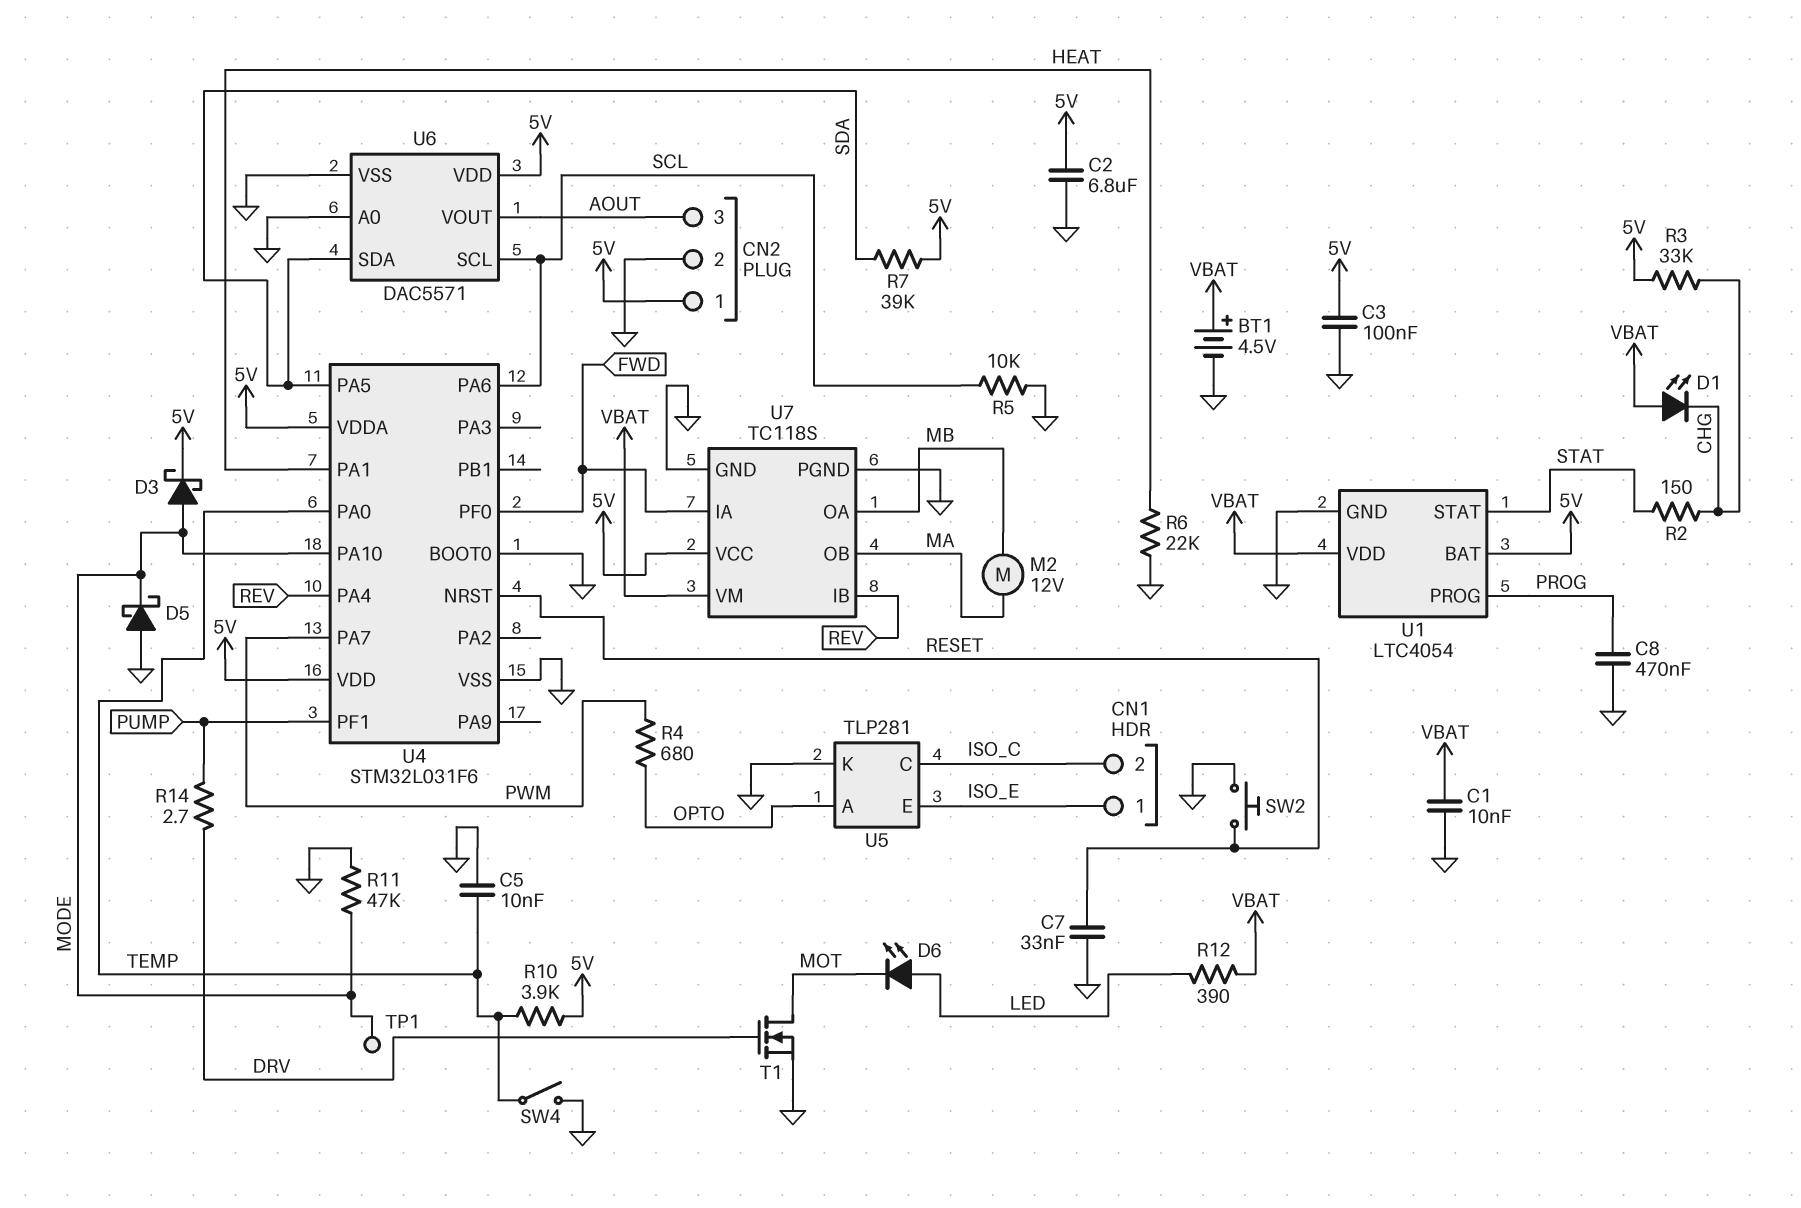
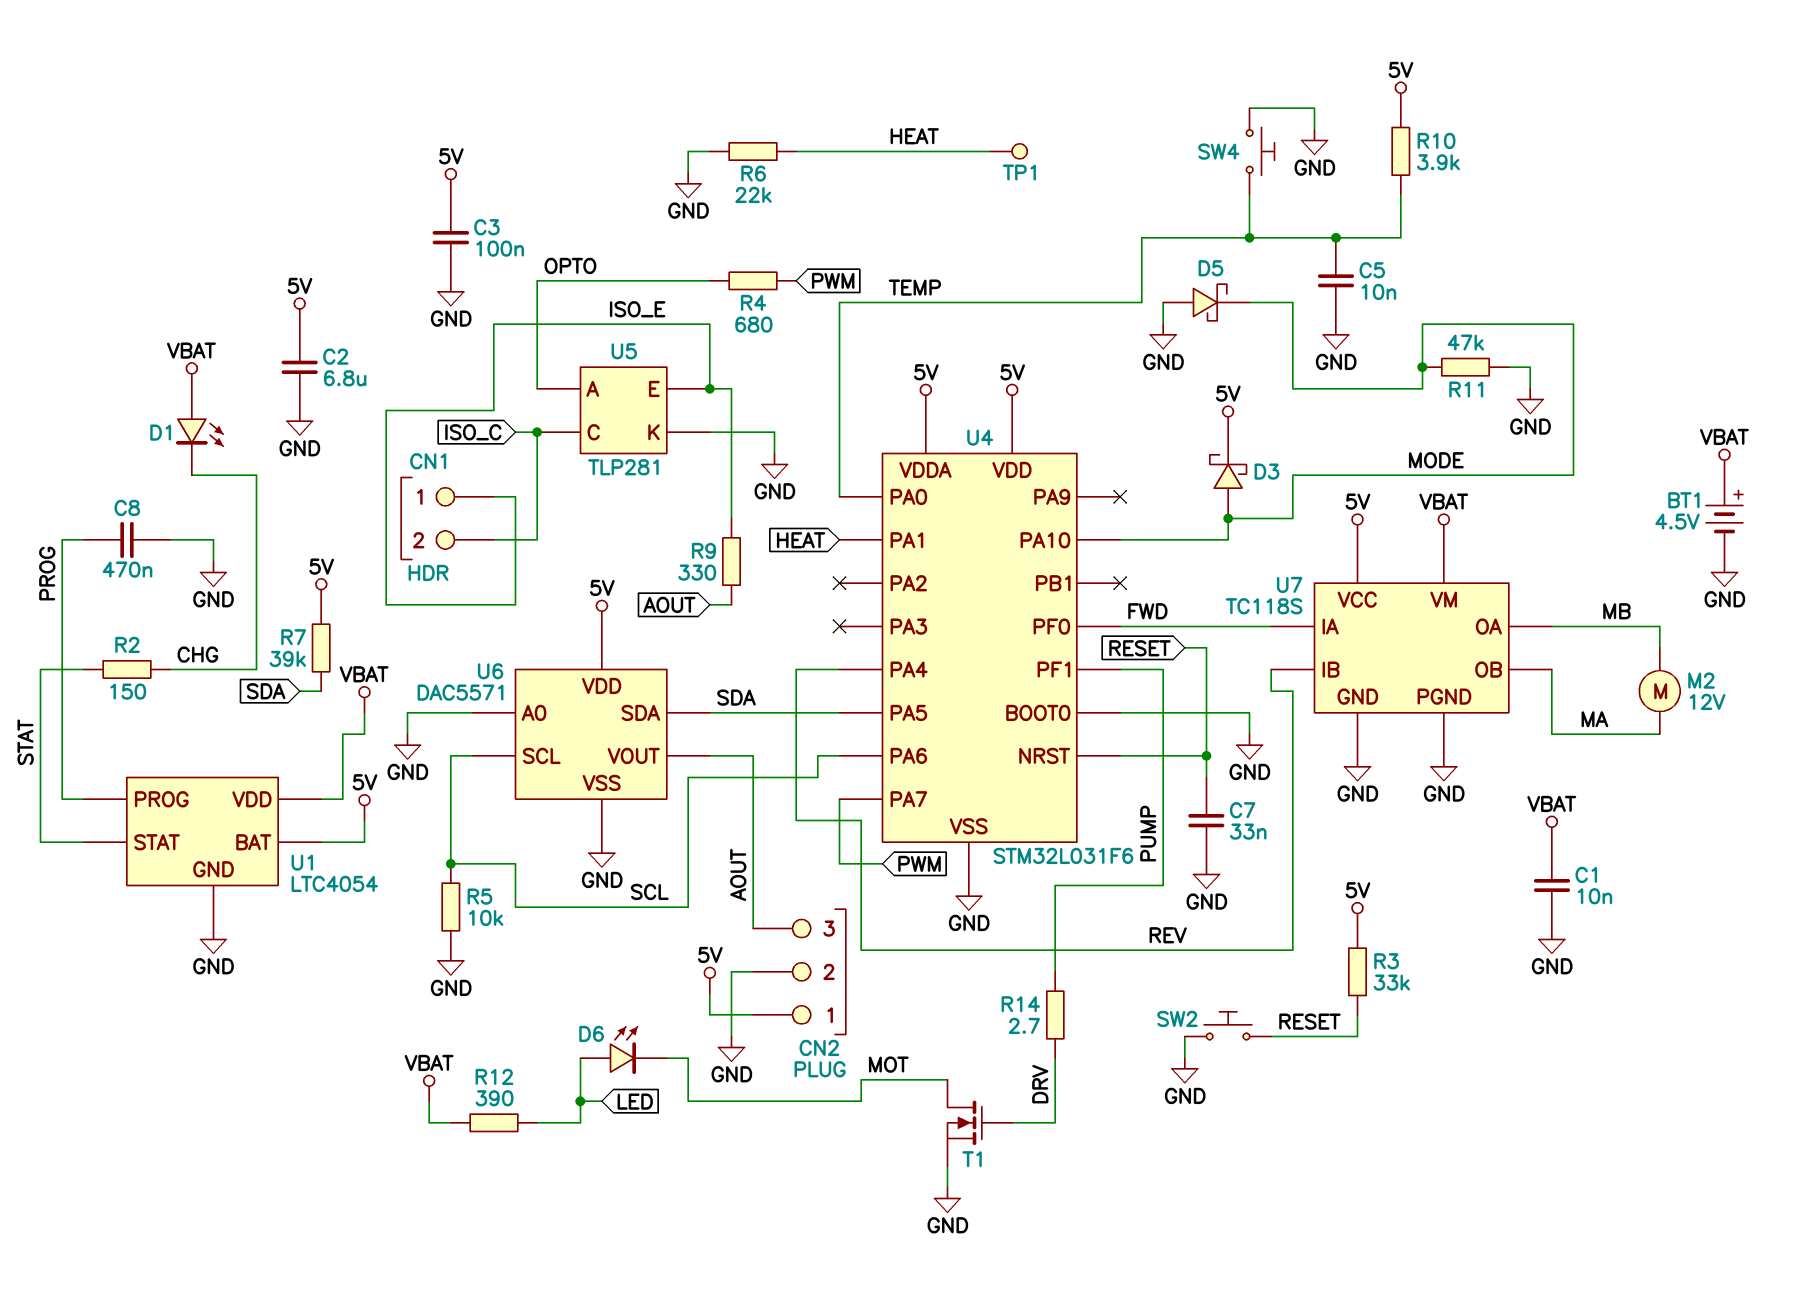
R3: 33k (5V, CHG) -> 33k (5V, RESET)
R9: none -> 330 (AOUT, ISO_E)
SW4: switch (GND, TEMP) -> button (GND, TEMP)
TP1: test point (MODE) -> test point (HEAT)

